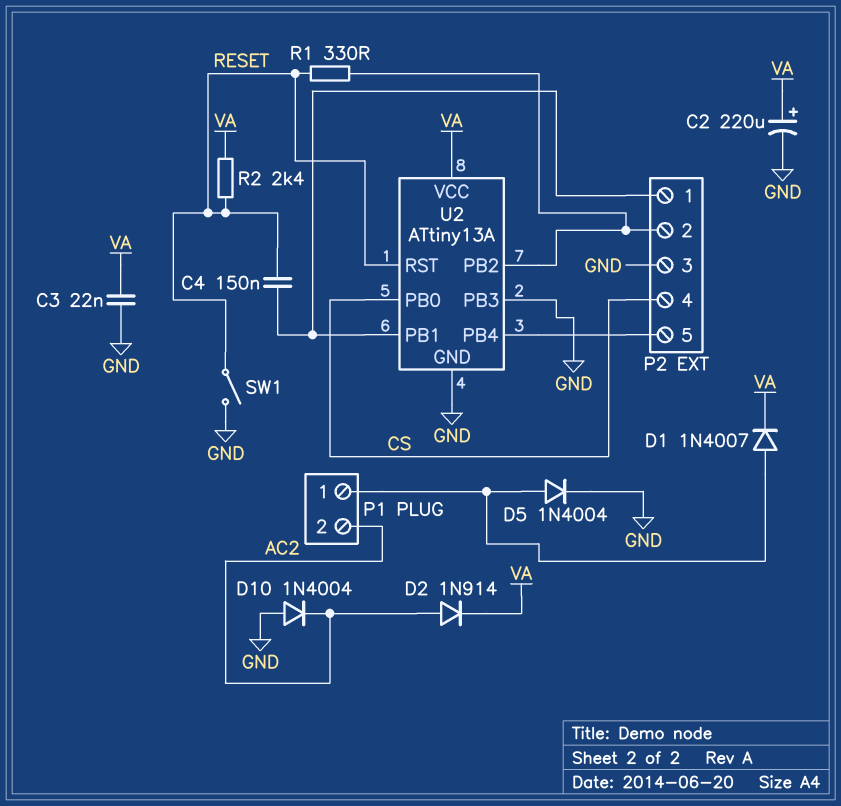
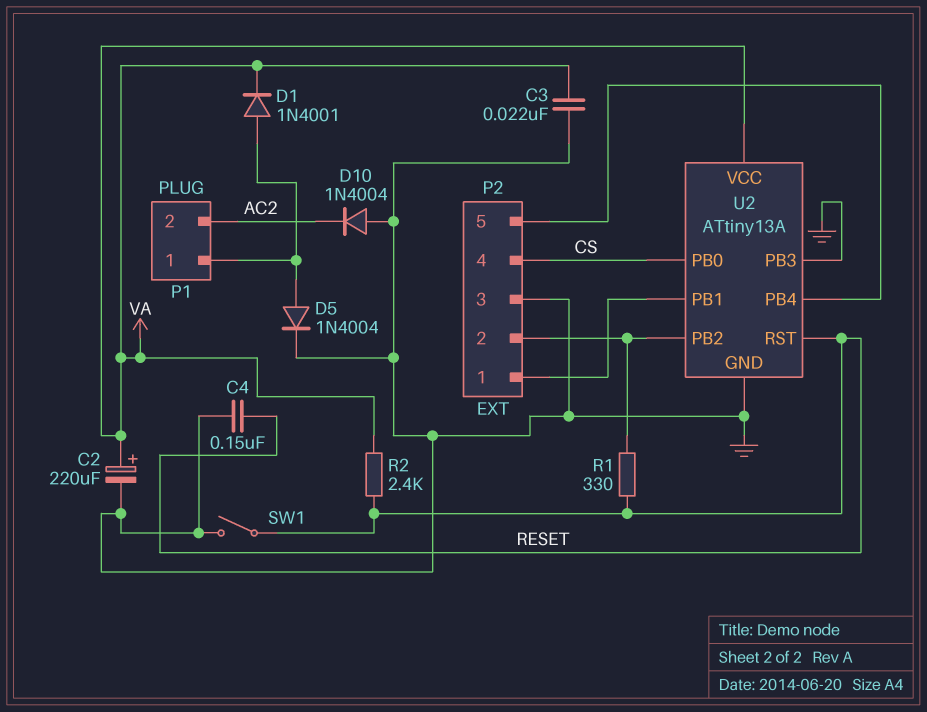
C4: 150nF (P2/1, RESET) -> 150nF (GND, RESET)
D1: diode 1N4007 (A P1/1, K VA) -> diode 1N4001 (A P1/1, K VA)
D2: diode 1N914 (A AC2, K VA) -> none

